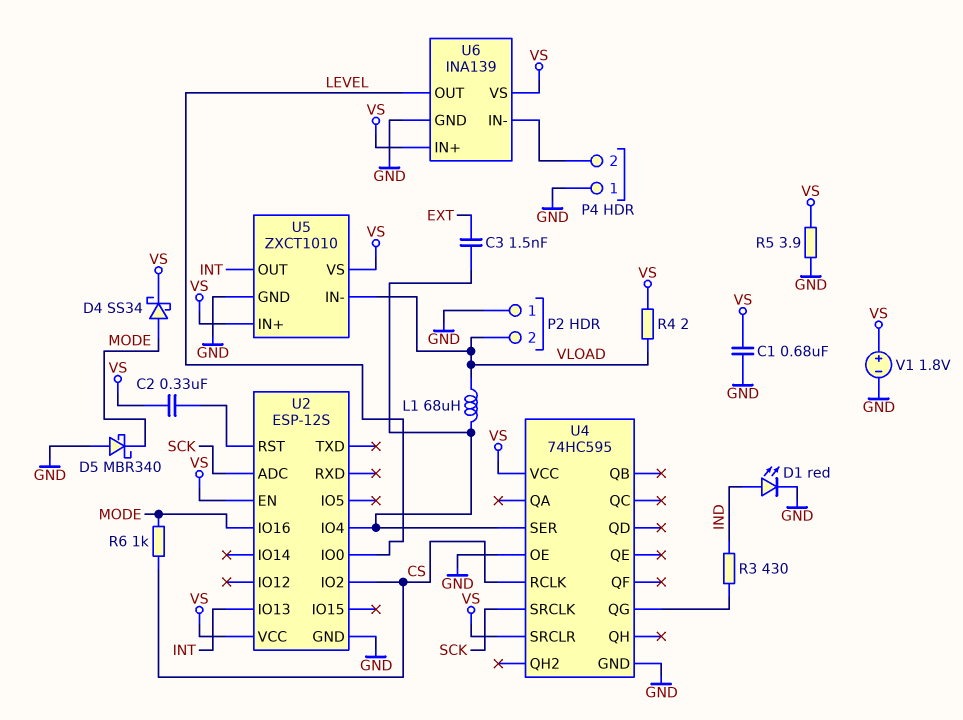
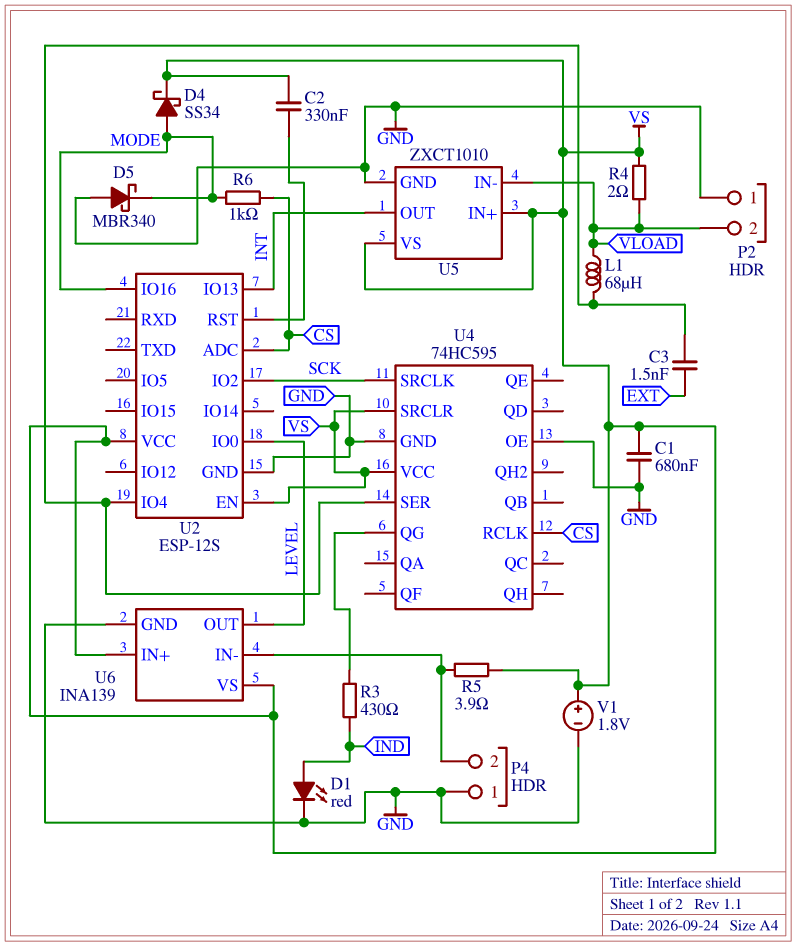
R5: 3.9 (GND, VS) -> 3.9 (P4/2, VS)
U2 pin ADC: SCK -> CS
U2 pin IO2: CS -> SCK

